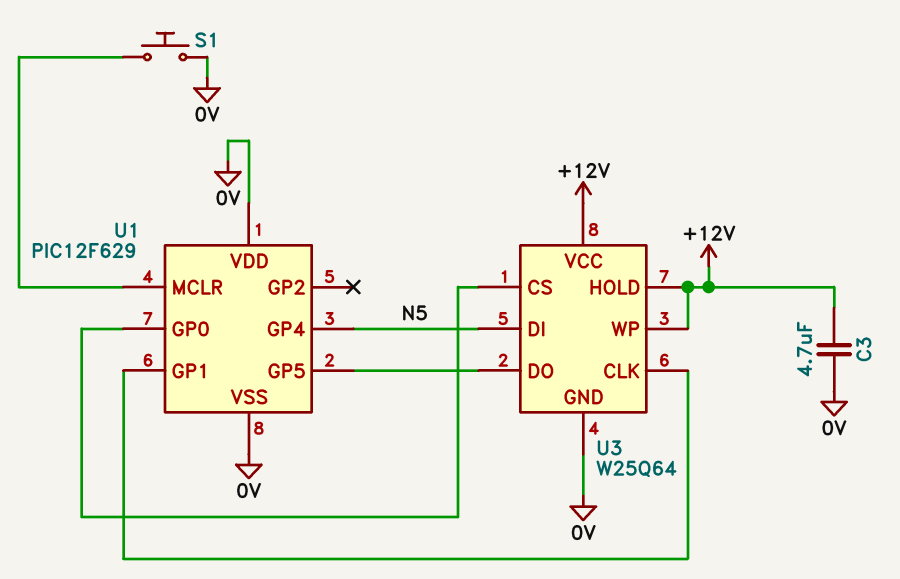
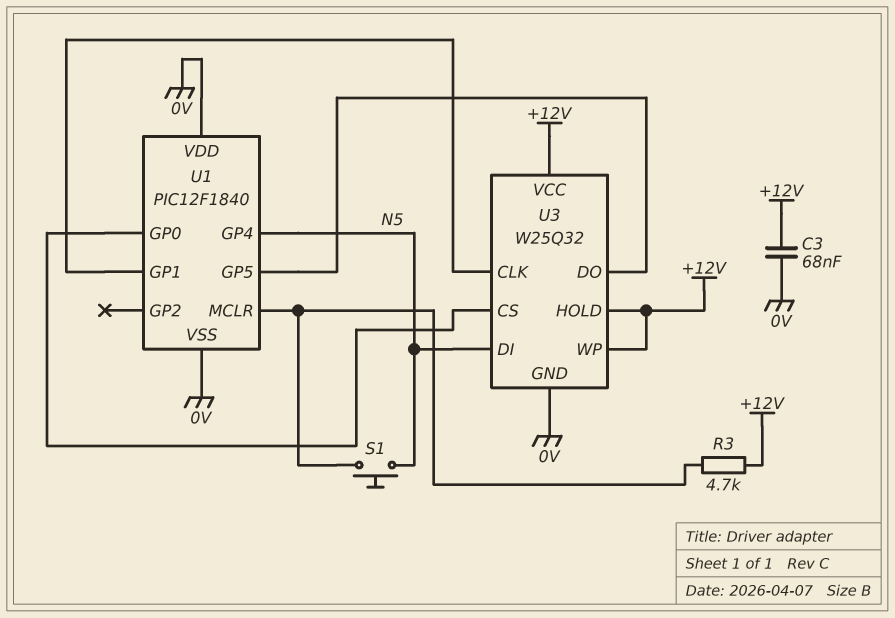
C3: 4.7uF (+12V, 0V) -> 68nF (+12V, 0V)
R3: none -> 4.7k (+12V, U1/MCLR)
S1: button (0V, U1/MCLR) -> button (N5, U1/MCLR)
U1: PIC12F629 -> PIC12F1840
U3: W25Q64 -> W25Q32

